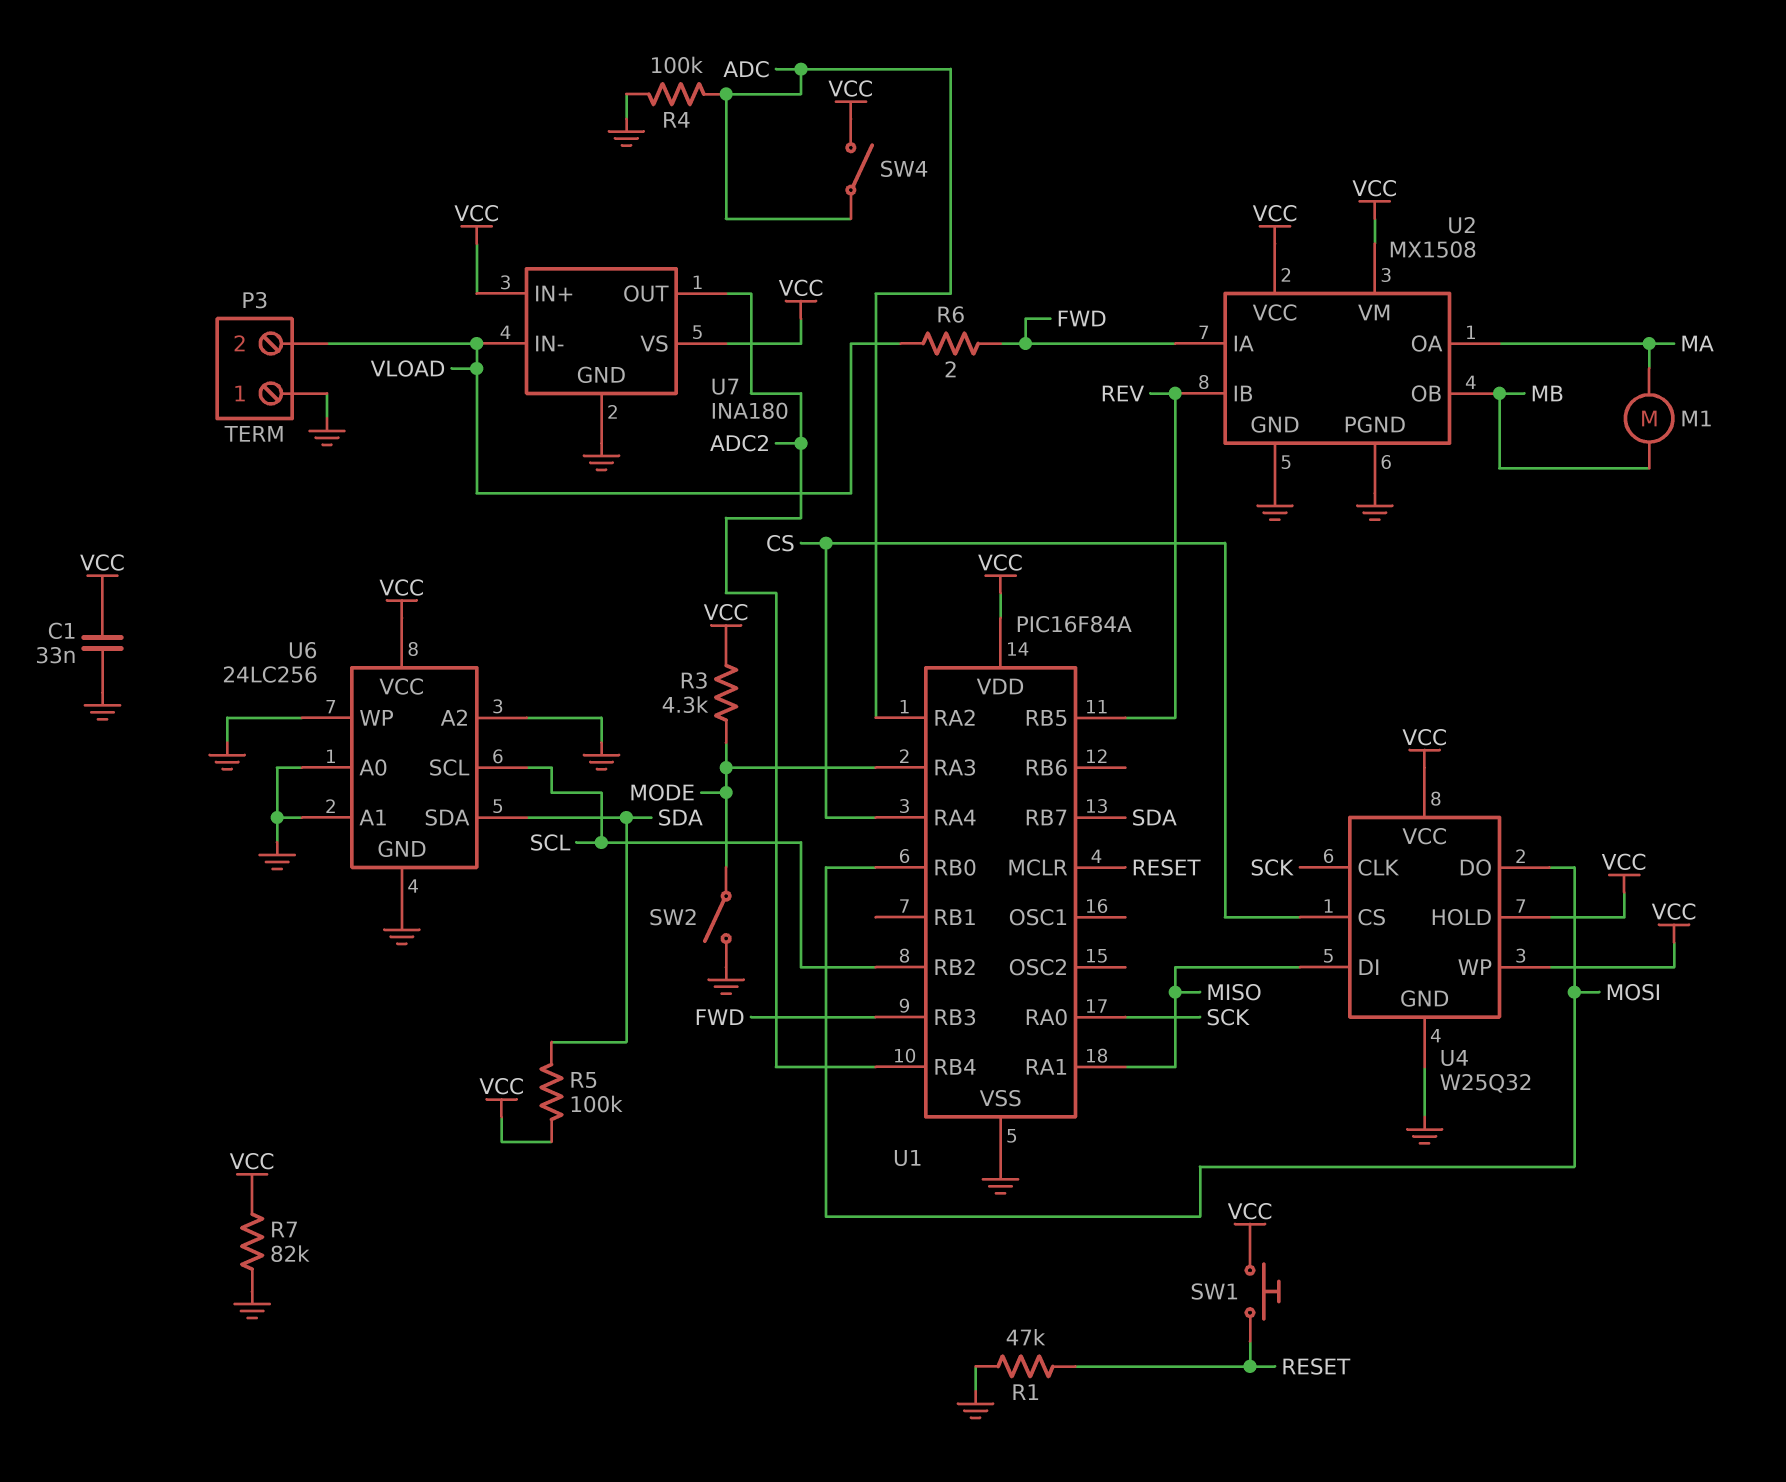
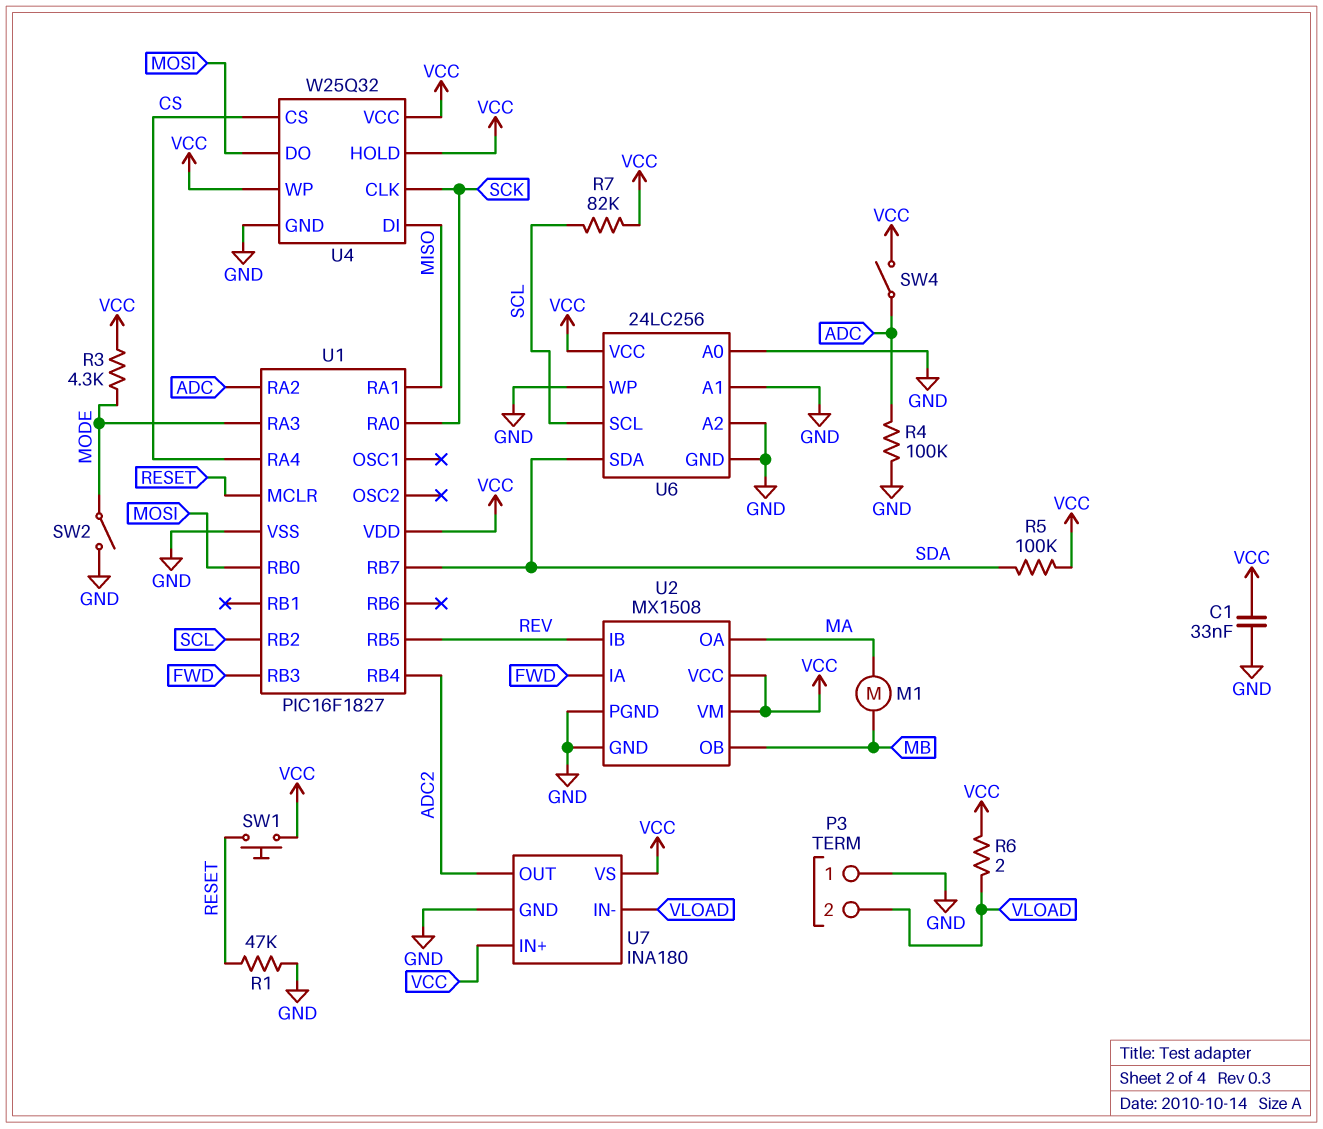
R6: 2 (FWD, VLOAD) -> 2 (VCC, VLOAD)
R7: 82k (GND, VCC) -> 82k (SCL, VCC)
U1: PIC16F84A -> PIC16F1827

